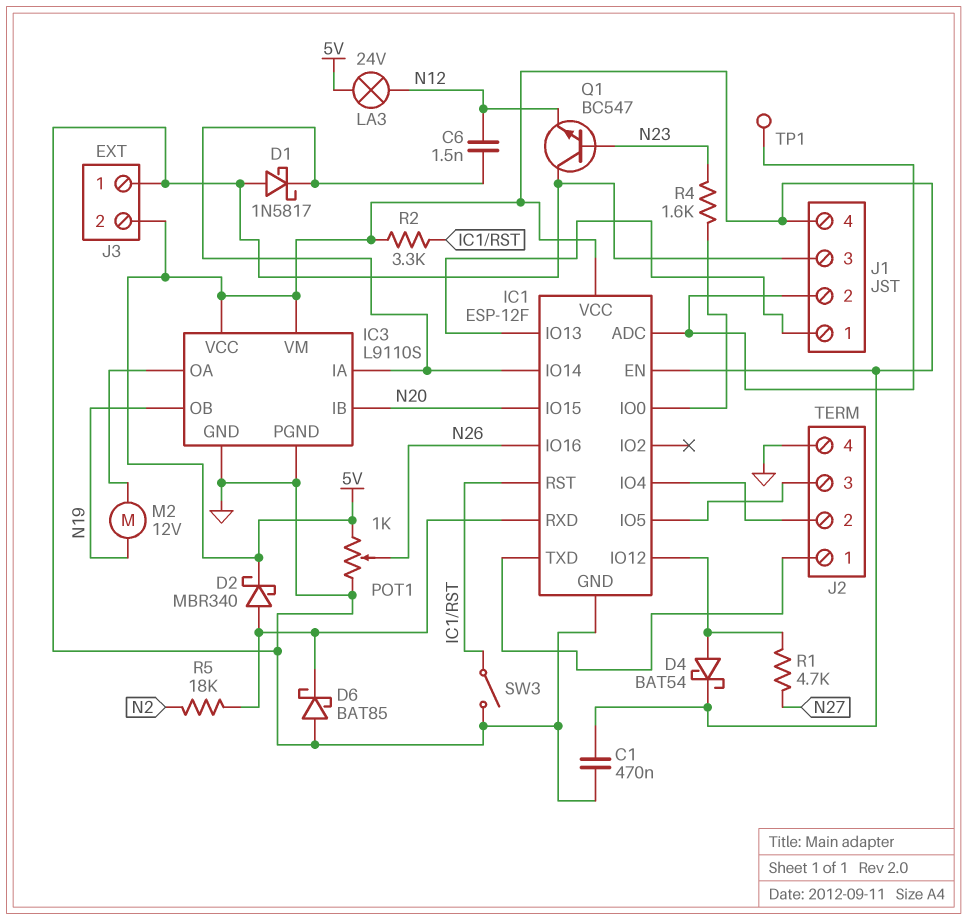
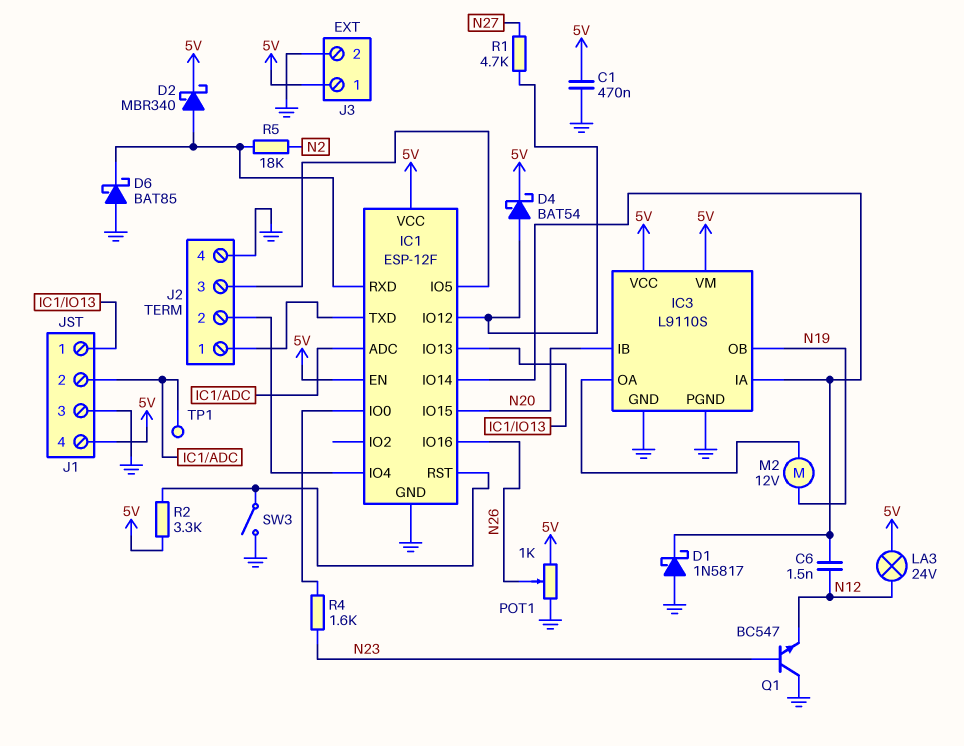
J3 pin 1: GND -> 5V
J3 pin 2: 5V -> GND

